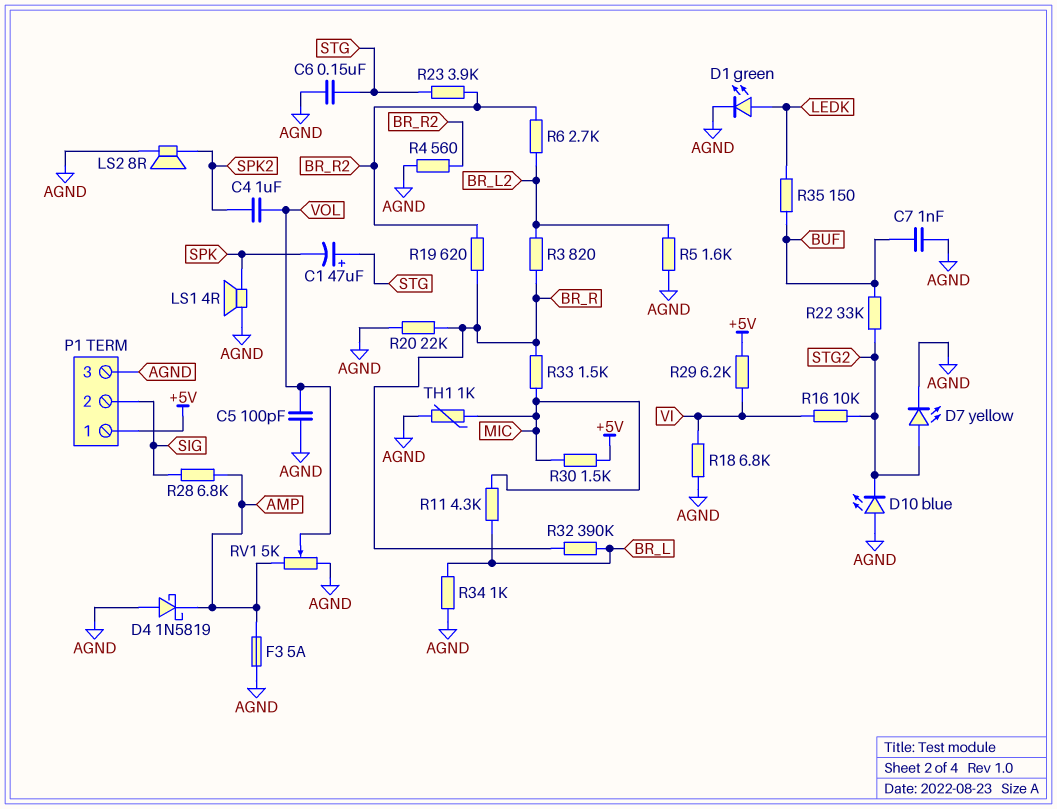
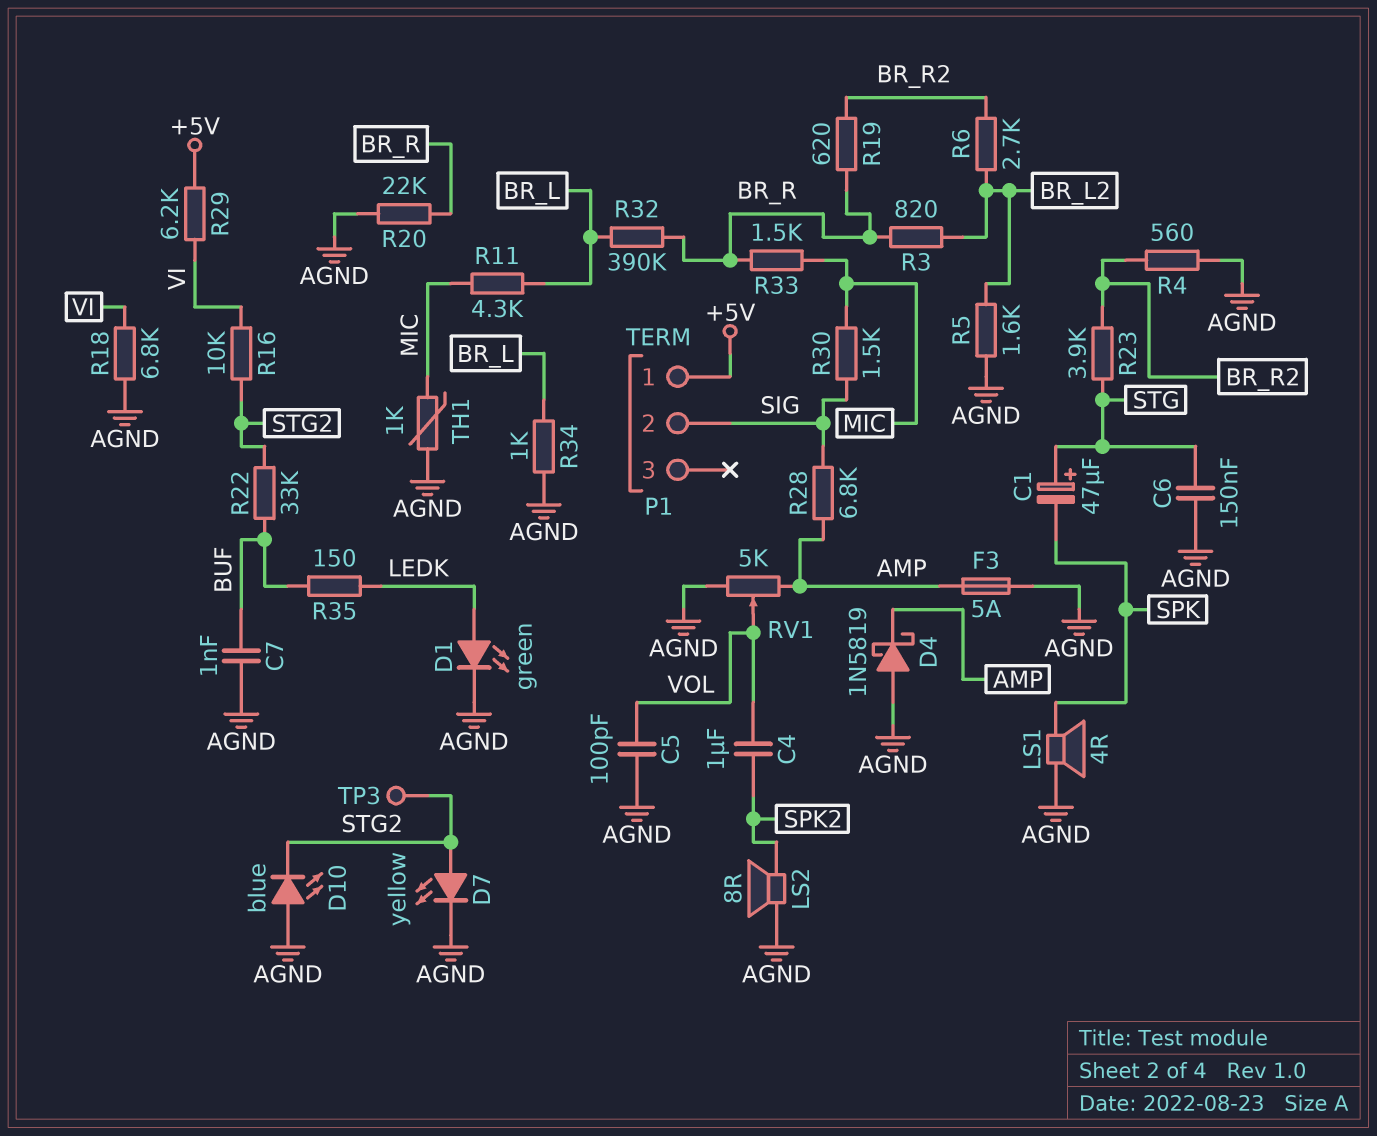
P1 pin 3: AGND -> none
R30: 1.5k (+5V, MIC) -> 1.5k (MIC, SIG)
TP3: none -> test point (STG2)

